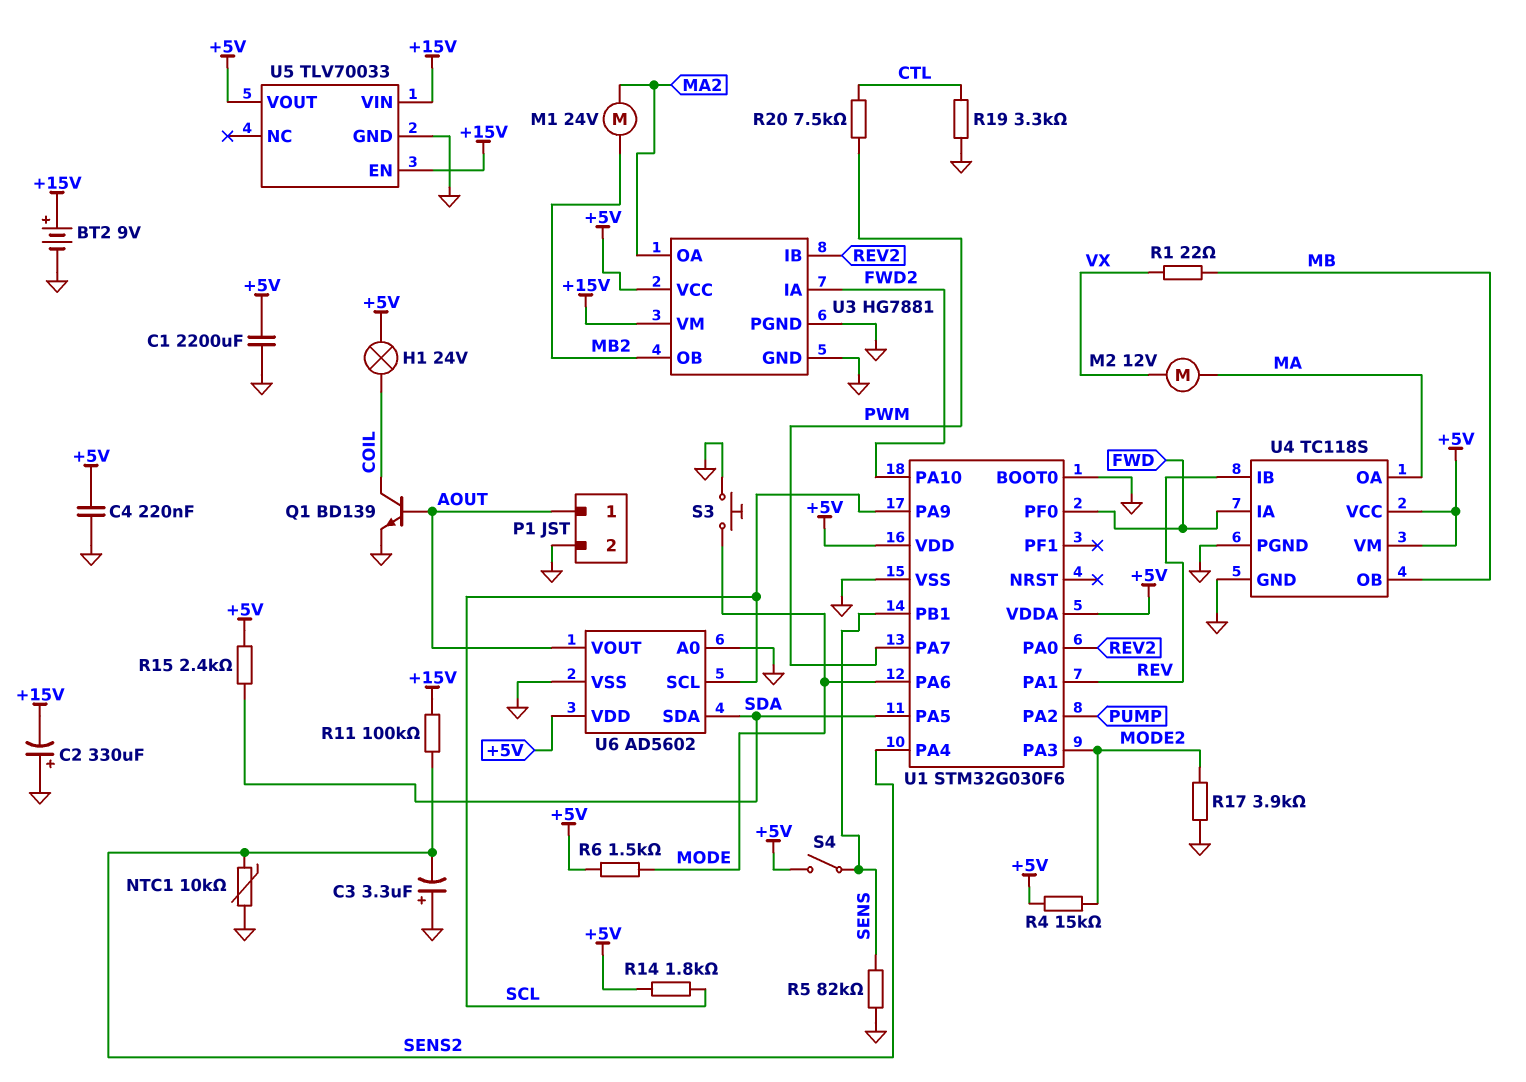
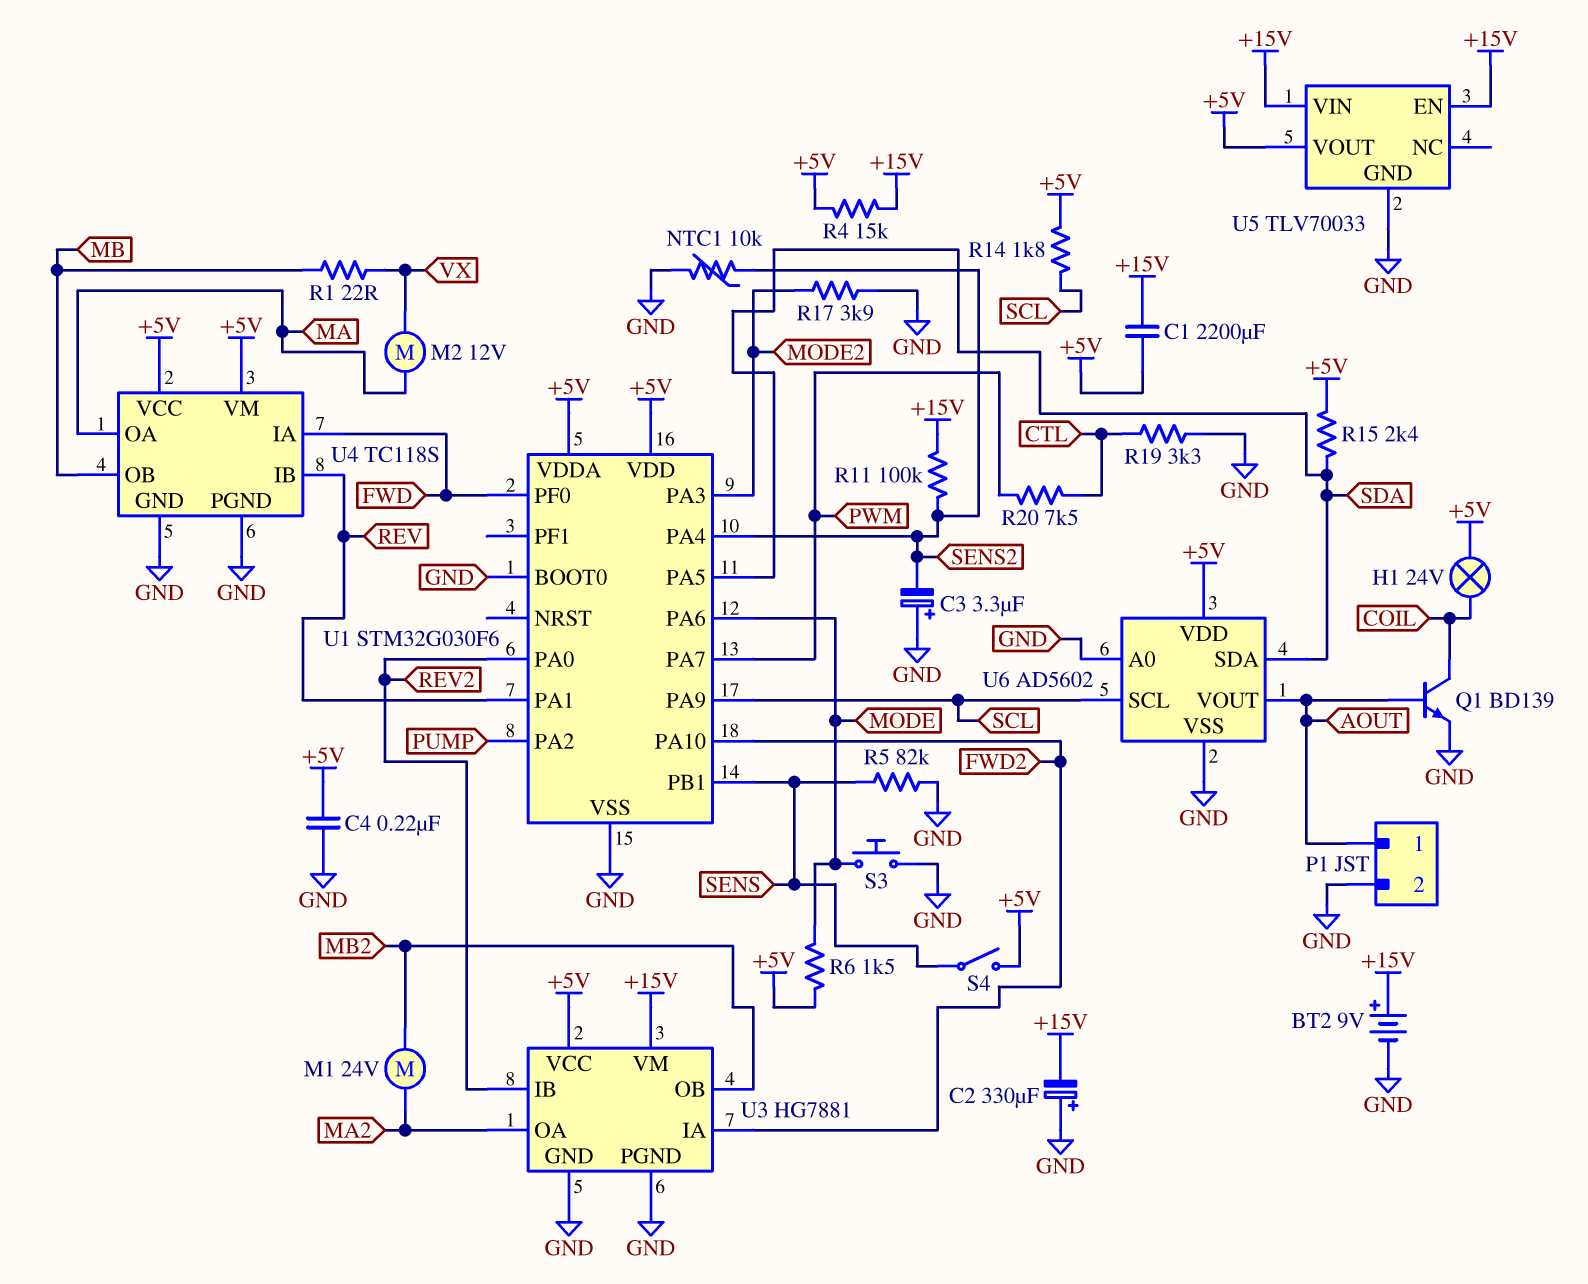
C1: 2200uF (+5V, GND) -> 2200uF (+5V, +15V)
R4: 15k (+5V, MODE2) -> 15k (+5V, +15V)

